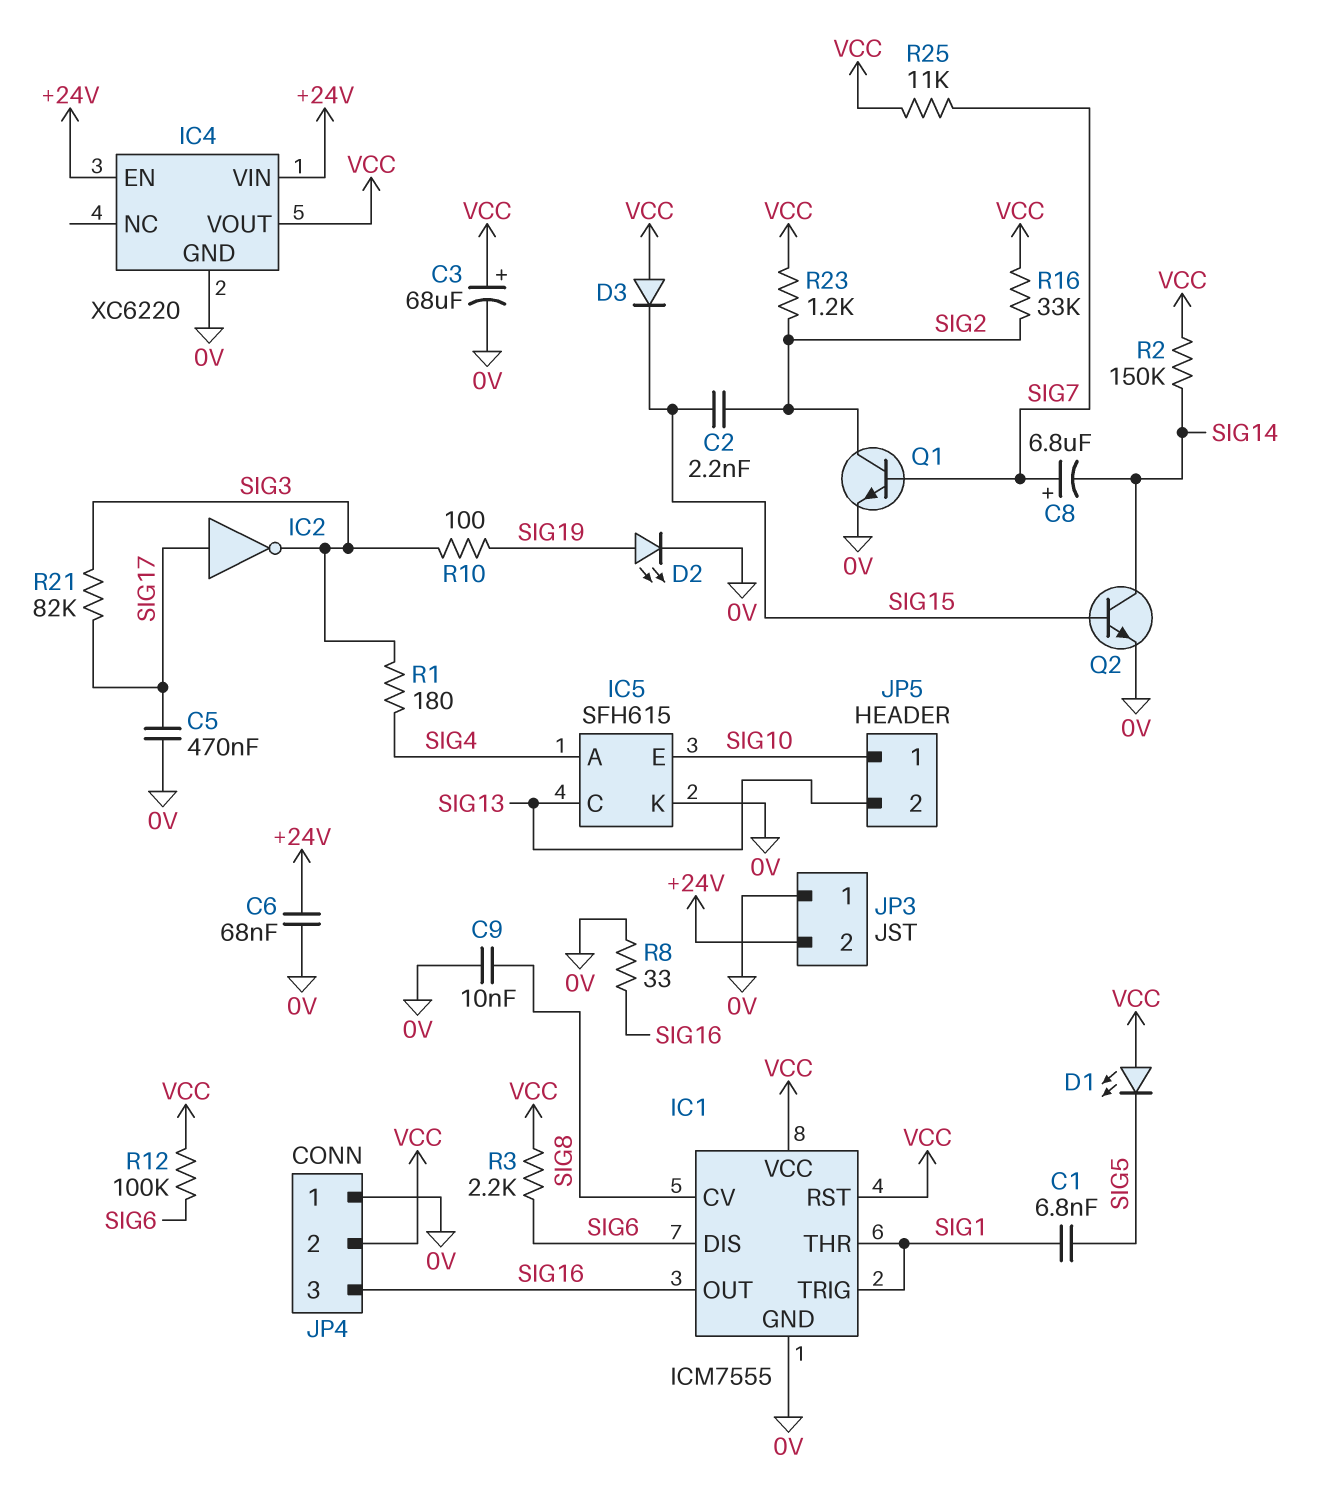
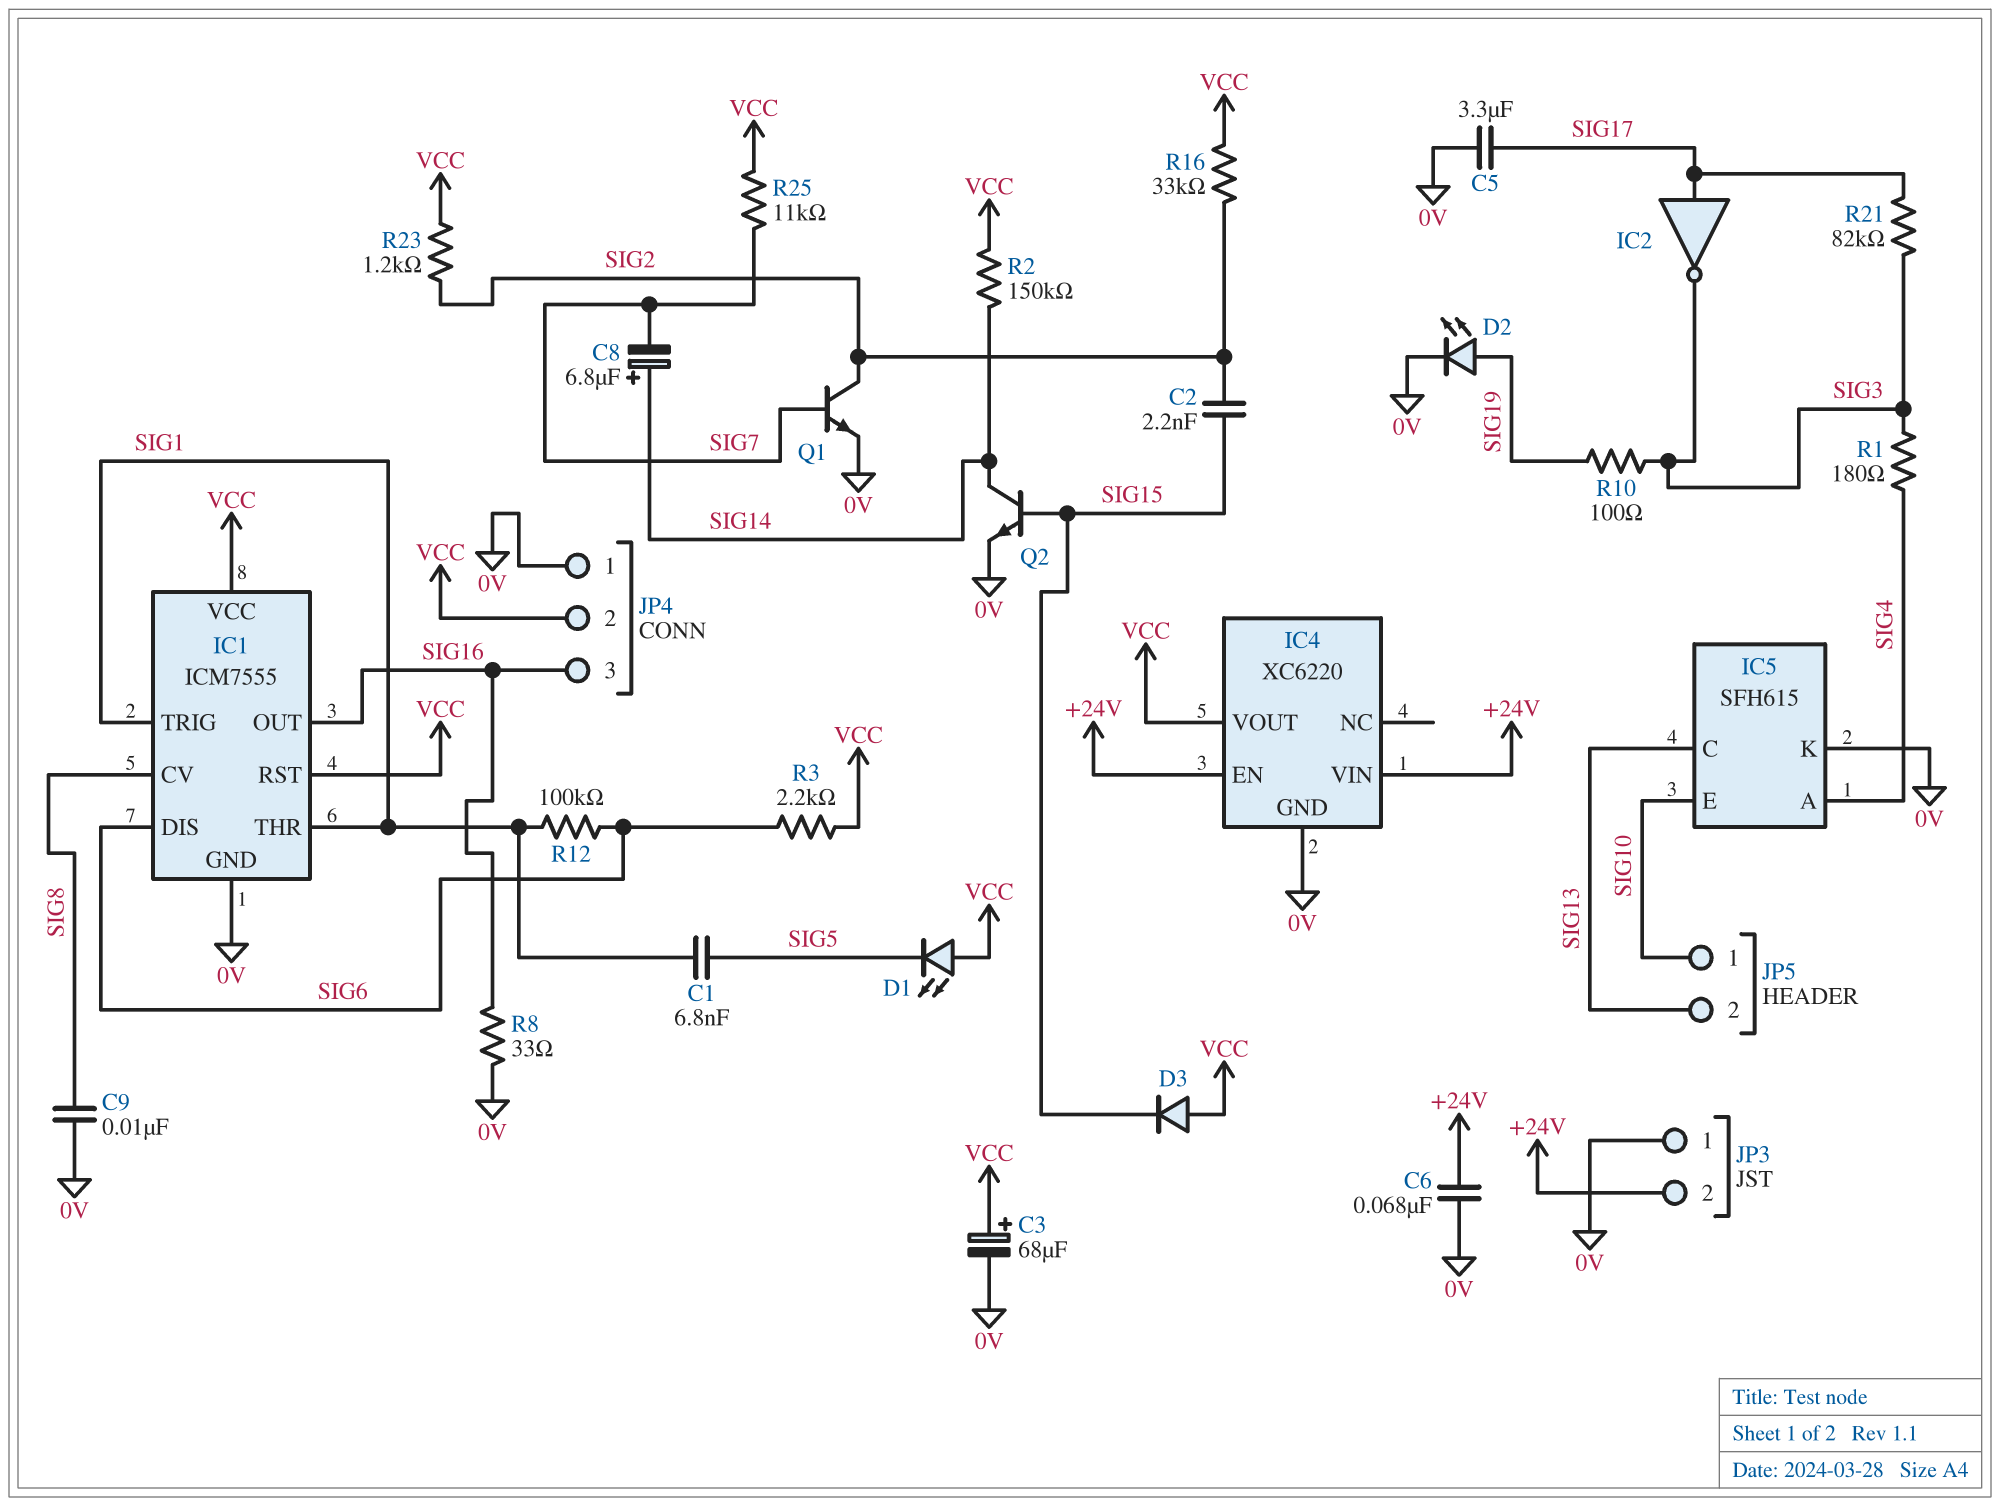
C5: 470nF (0V, SIG17) -> 3.3uF (0V, SIG17)
C8: 6.8uF (plus SIG7, minus SIG14) -> 6.8uF (plus SIG14, minus SIG7)
R12: 100k (SIG6, VCC) -> 100k (SIG1, SIG6)

